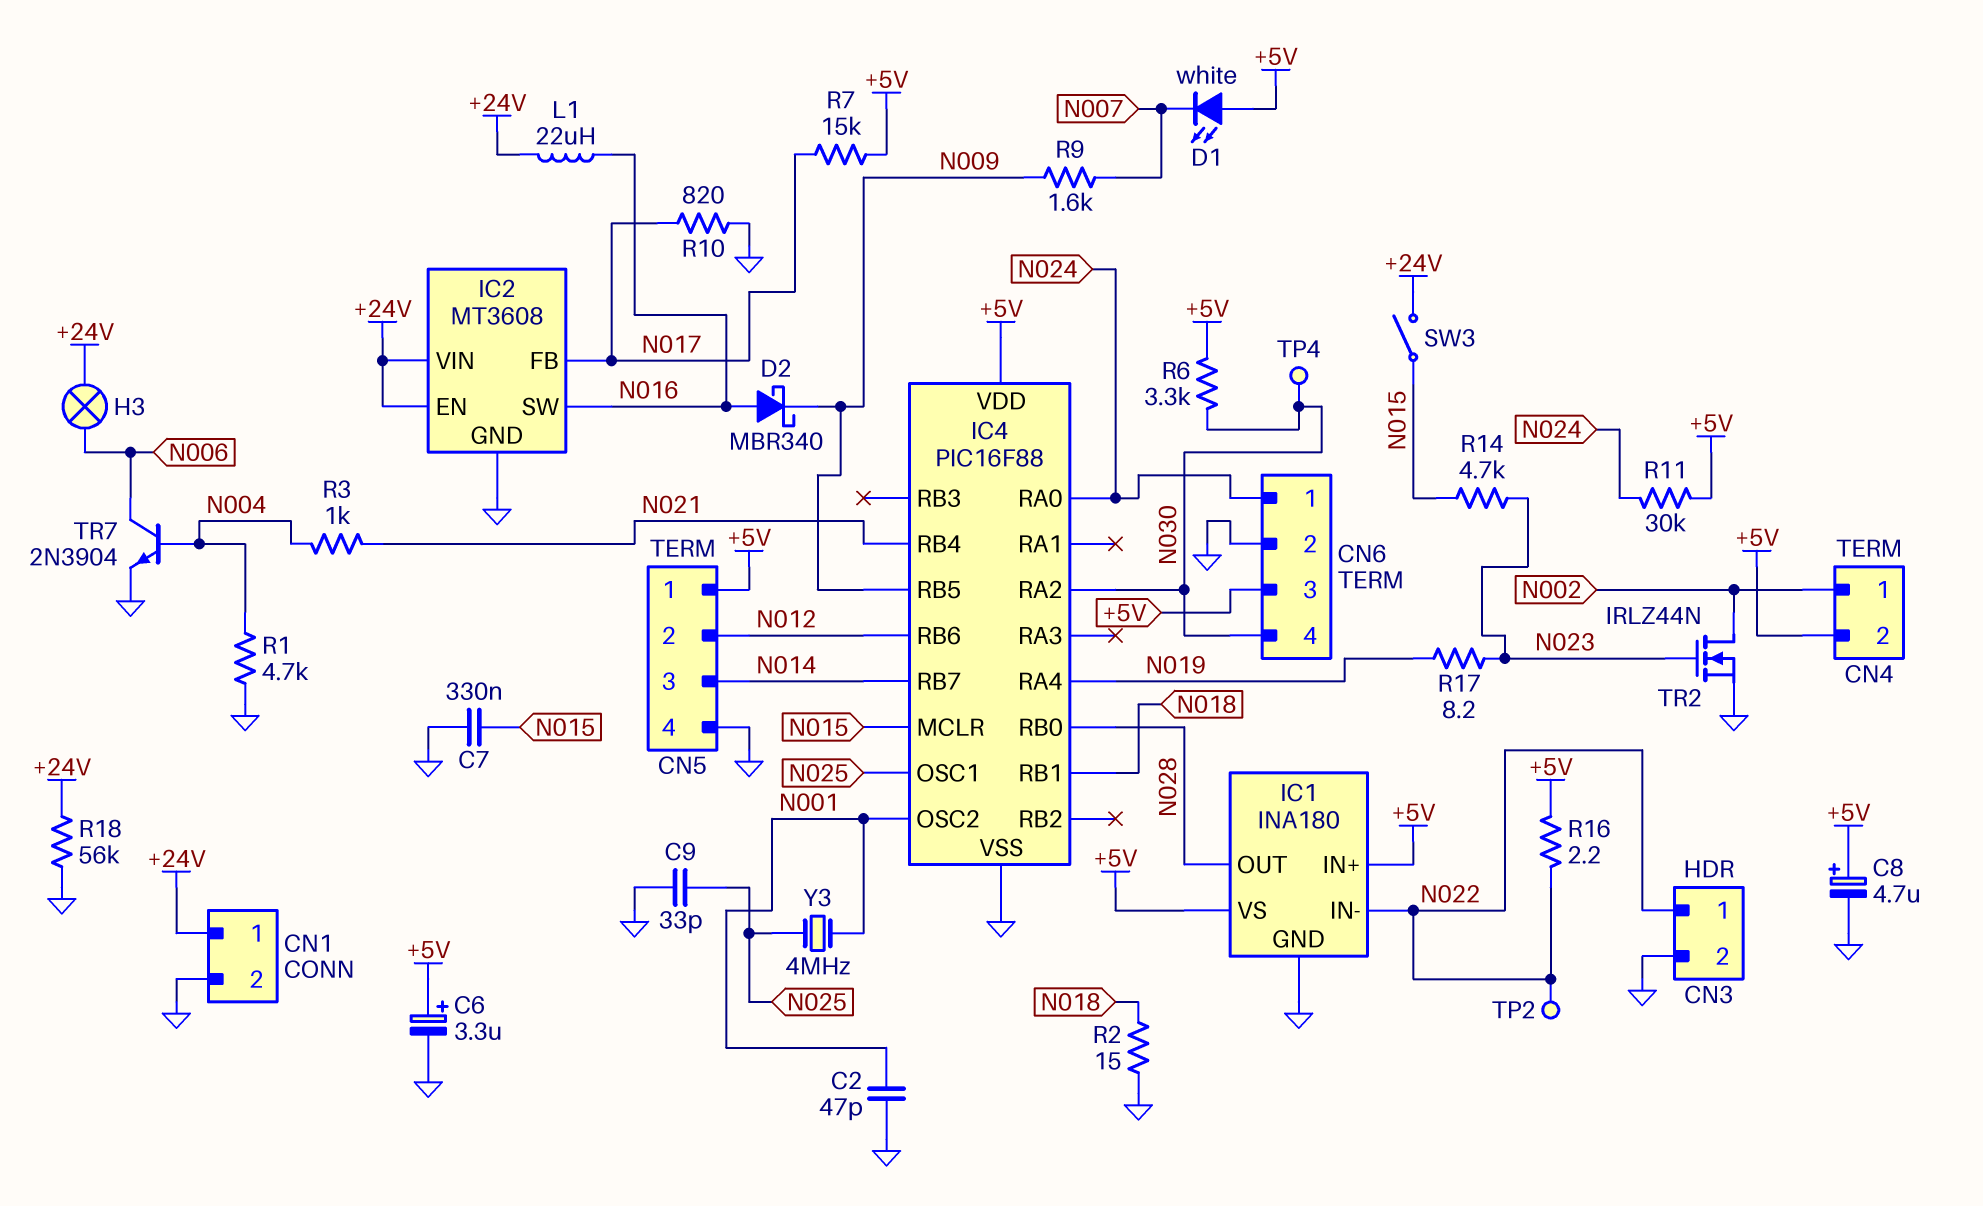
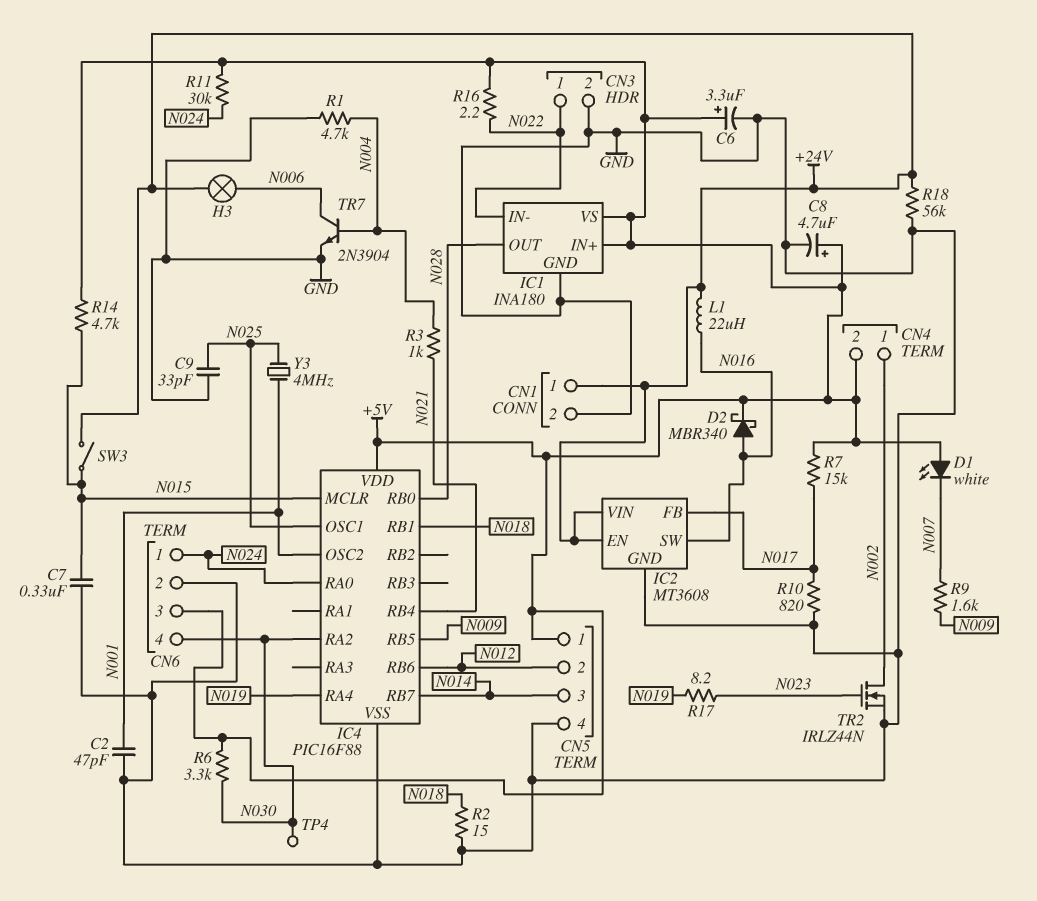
D2: schottky MBR340 (A N016, K N009) -> schottky MBR340 (A N016, K +5V)
R14: 4.7k (N015, N023) -> 4.7k (+5V, N015)
TP2: test point (N022) -> none

